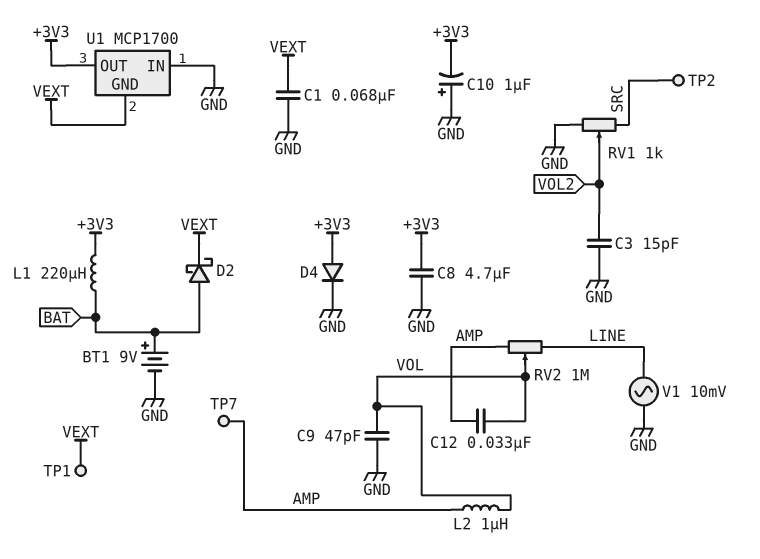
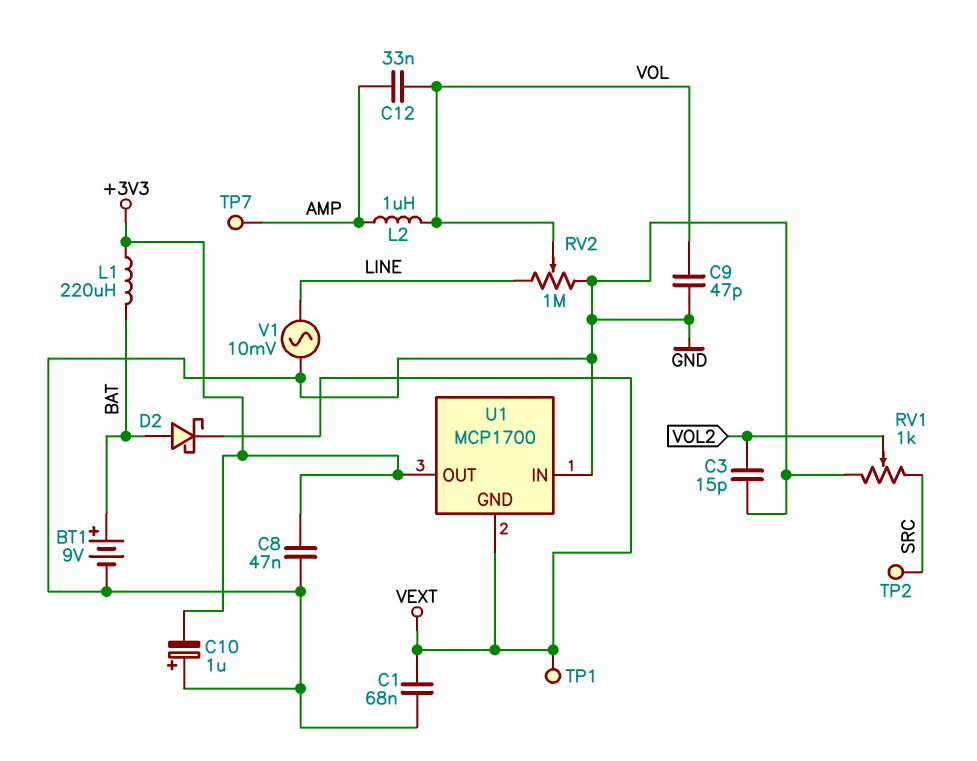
C8: 4.7uF (+3V3, GND) -> 47nF (+3V3, GND)
D4: diode (A +3V3, K GND) -> none
RV2: 1M (AMP, LINE, wiper VOL) -> 1M (GND, LINE, wiper VOL)

